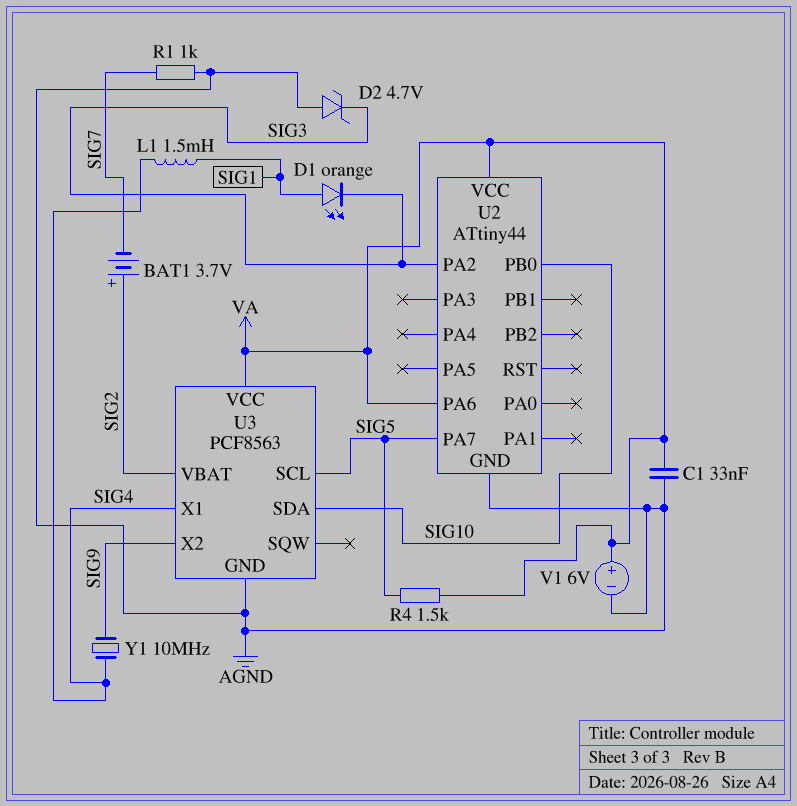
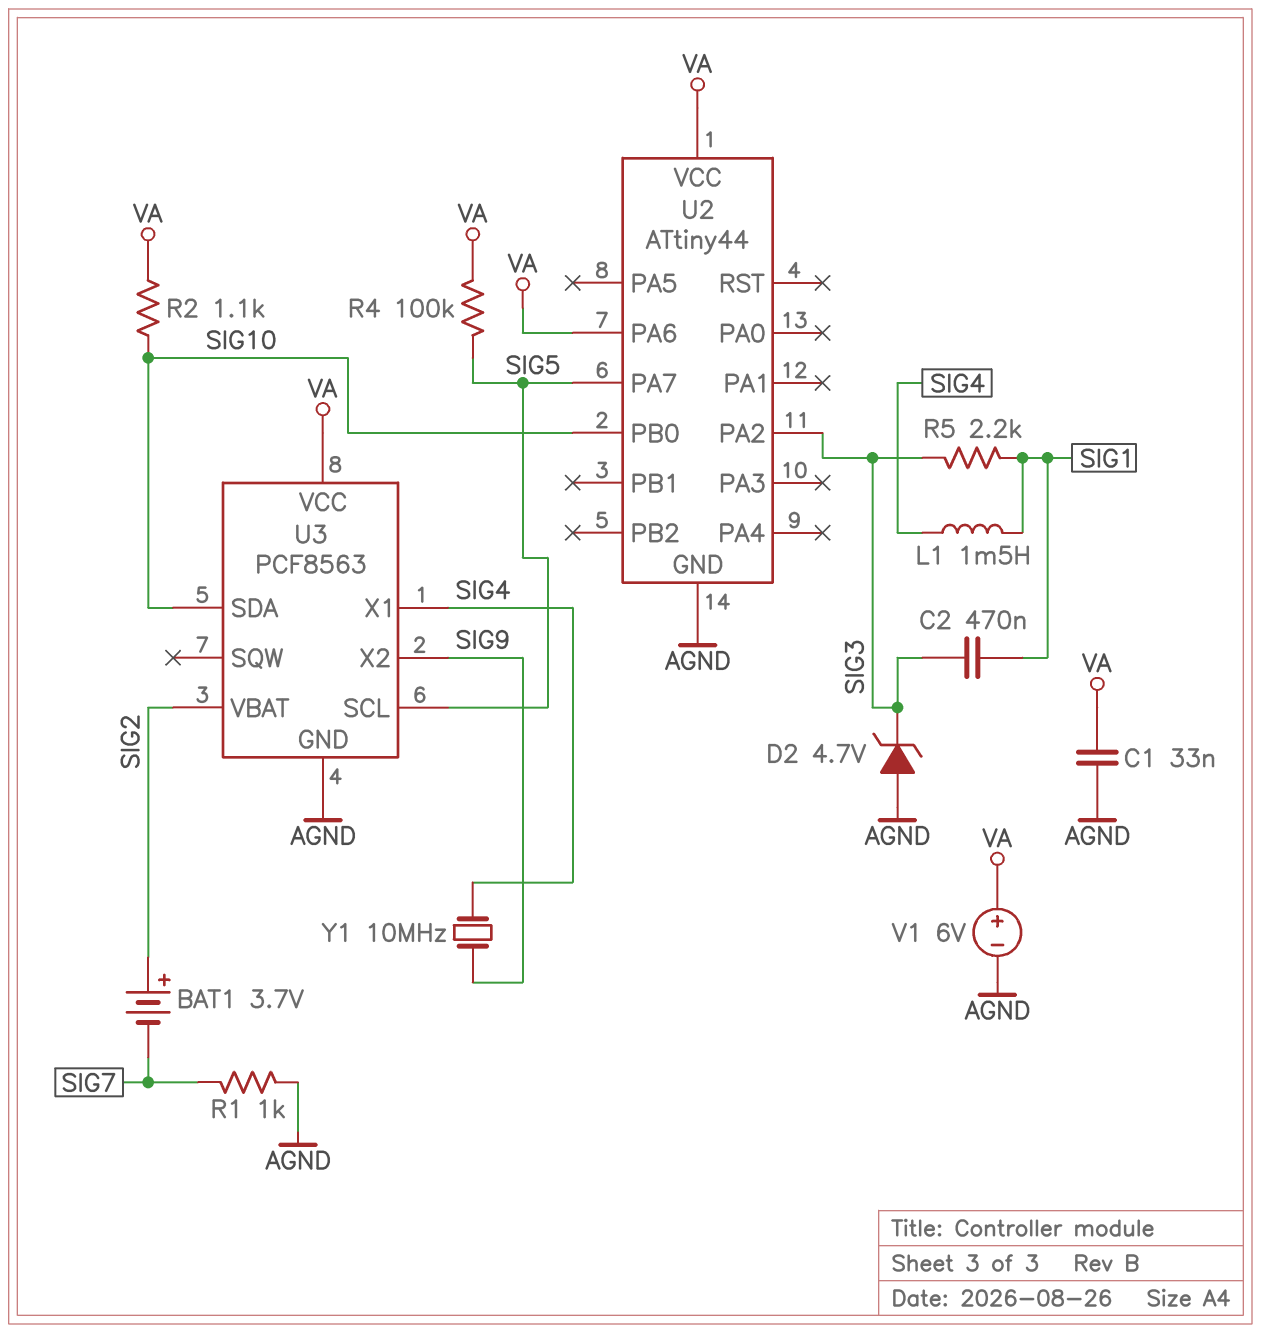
C2: none -> 470nF (SIG1, SIG3)
D1: LED orange (A SIG1, K SIG3) -> none
R2: none -> 1.1k (SIG10, VA)
R4: 1.5k (SIG5, VA) -> 100k (SIG5, VA)
R5: none -> 2.2k (SIG1, SIG3)

